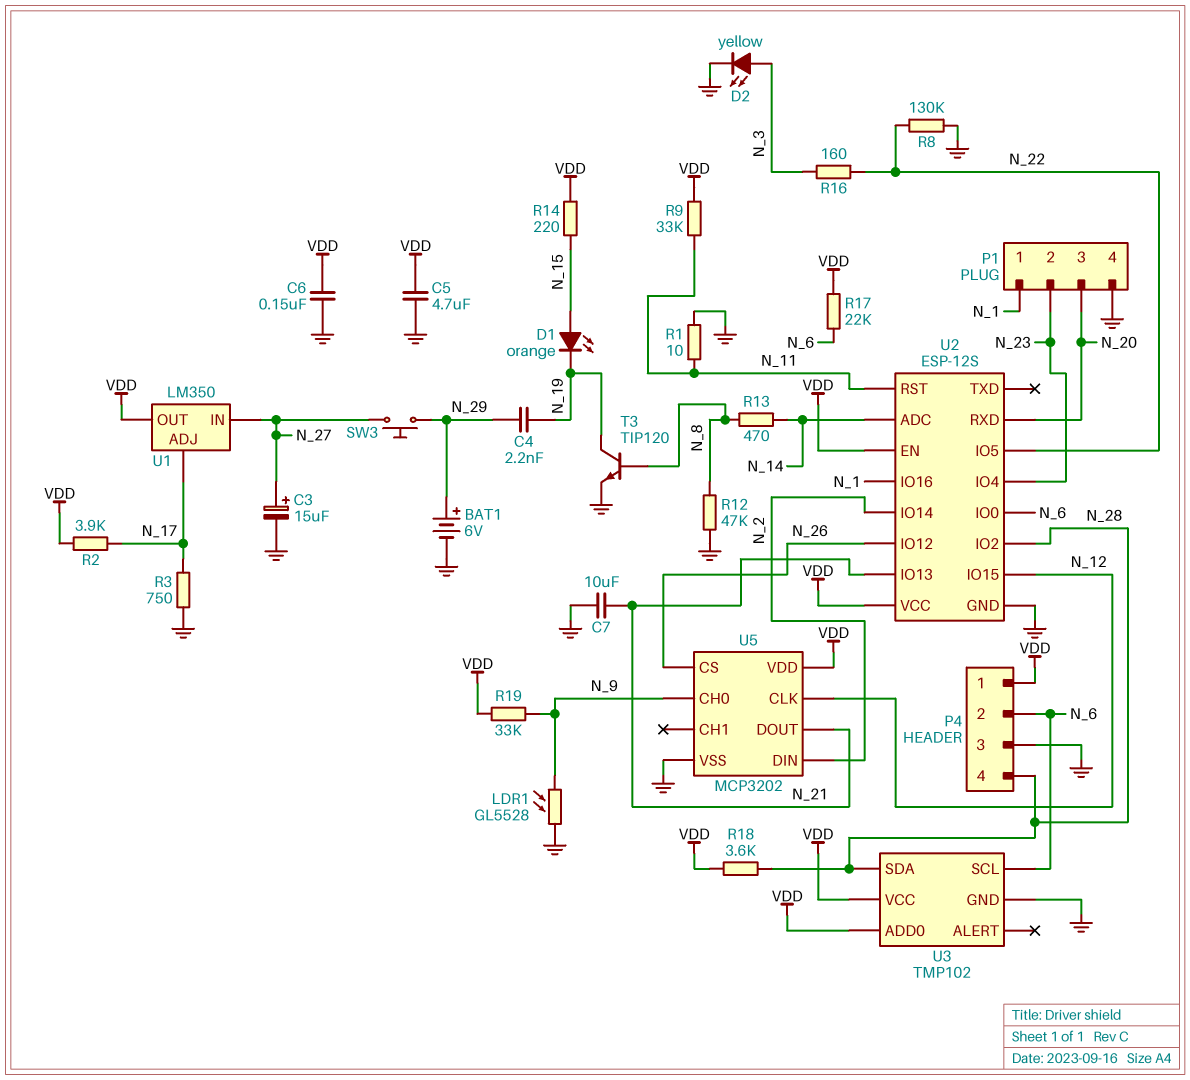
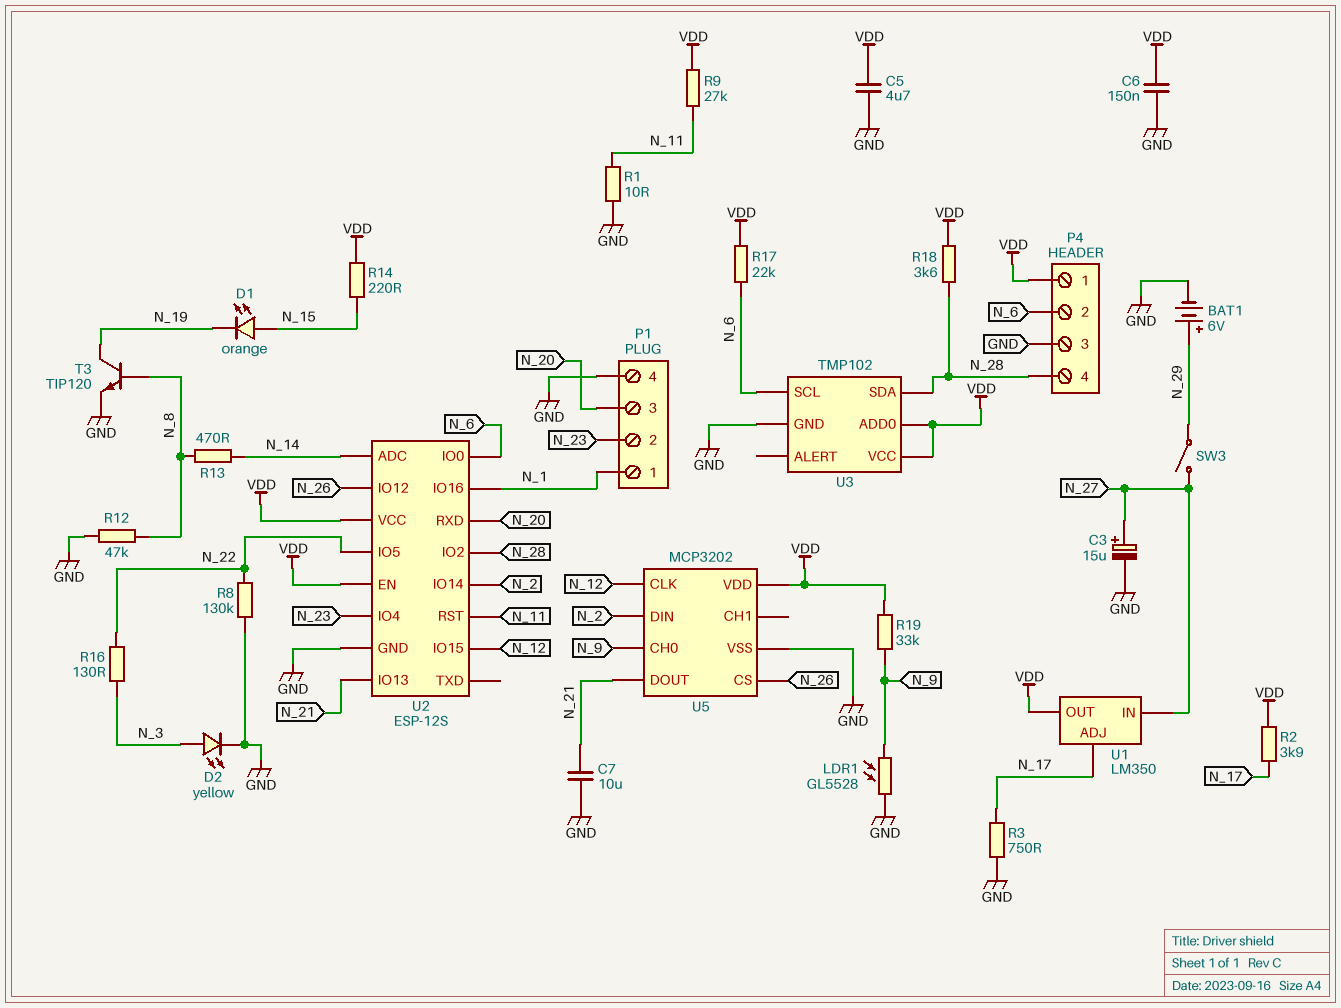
C4: 2.2nF (N_19, N_29) -> none
R9: 33k (N_11, VDD) -> 27k (N_11, VDD)
R16: 160 (N_3, N_22) -> 130 (N_3, N_22)
SW3: button (N_27, N_29) -> switch (N_27, N_29)

